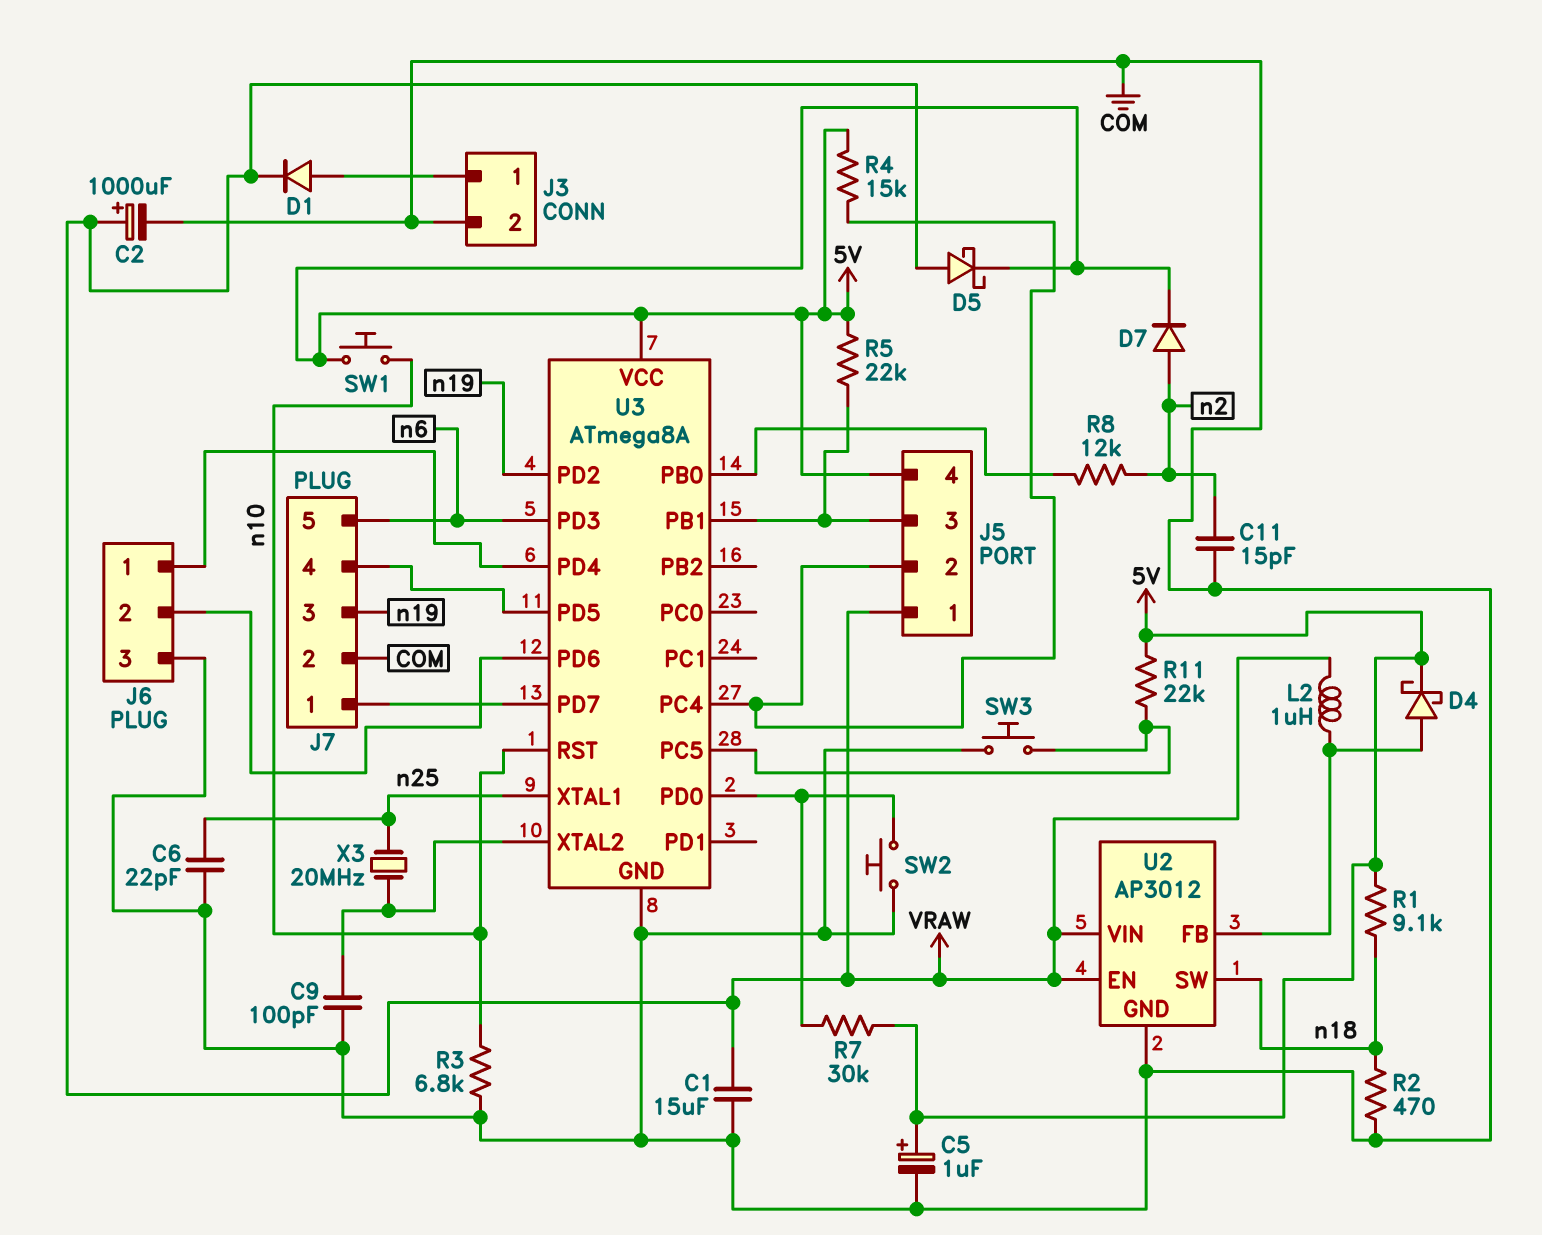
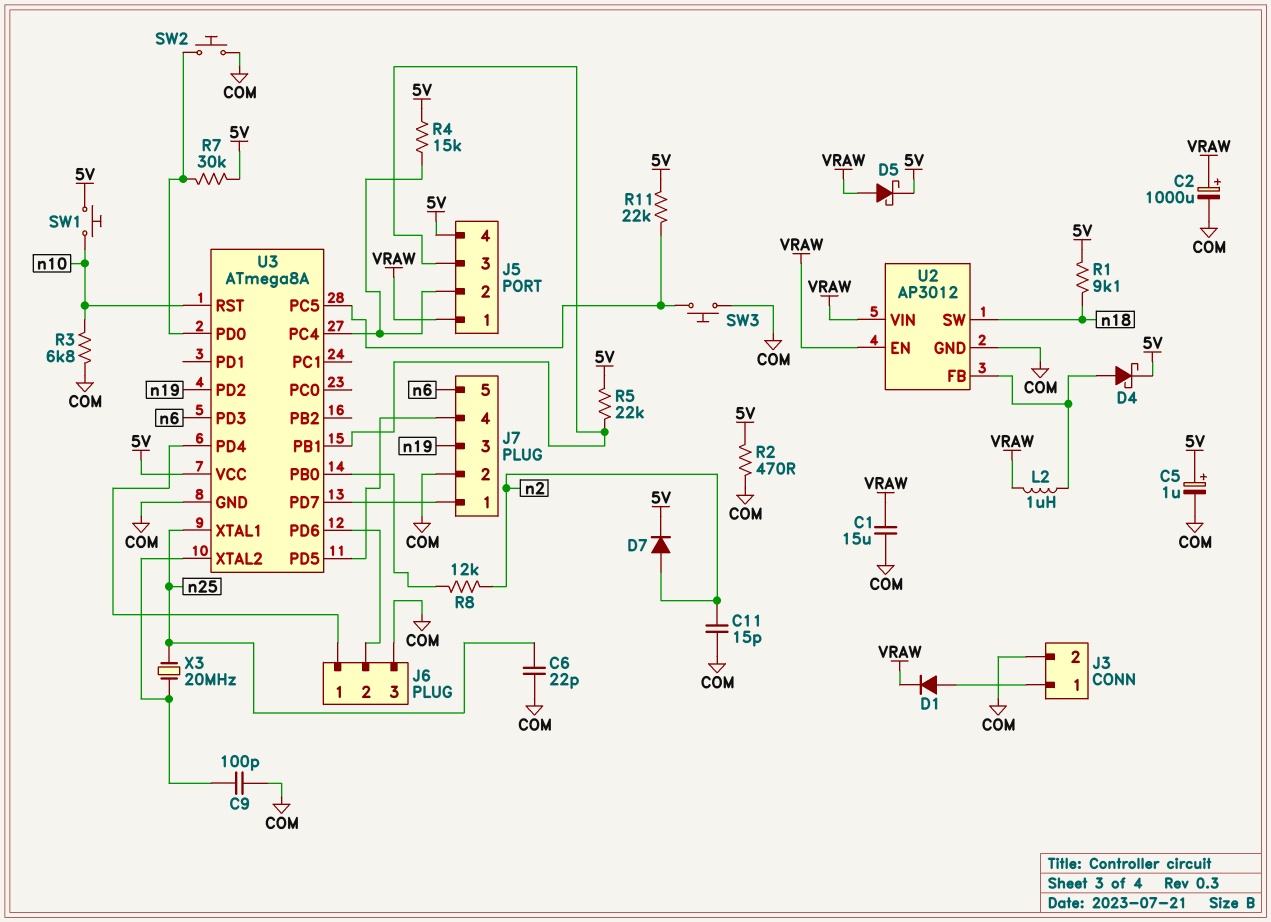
R2: 470 (COM, n18) -> 470 (5V, COM)

